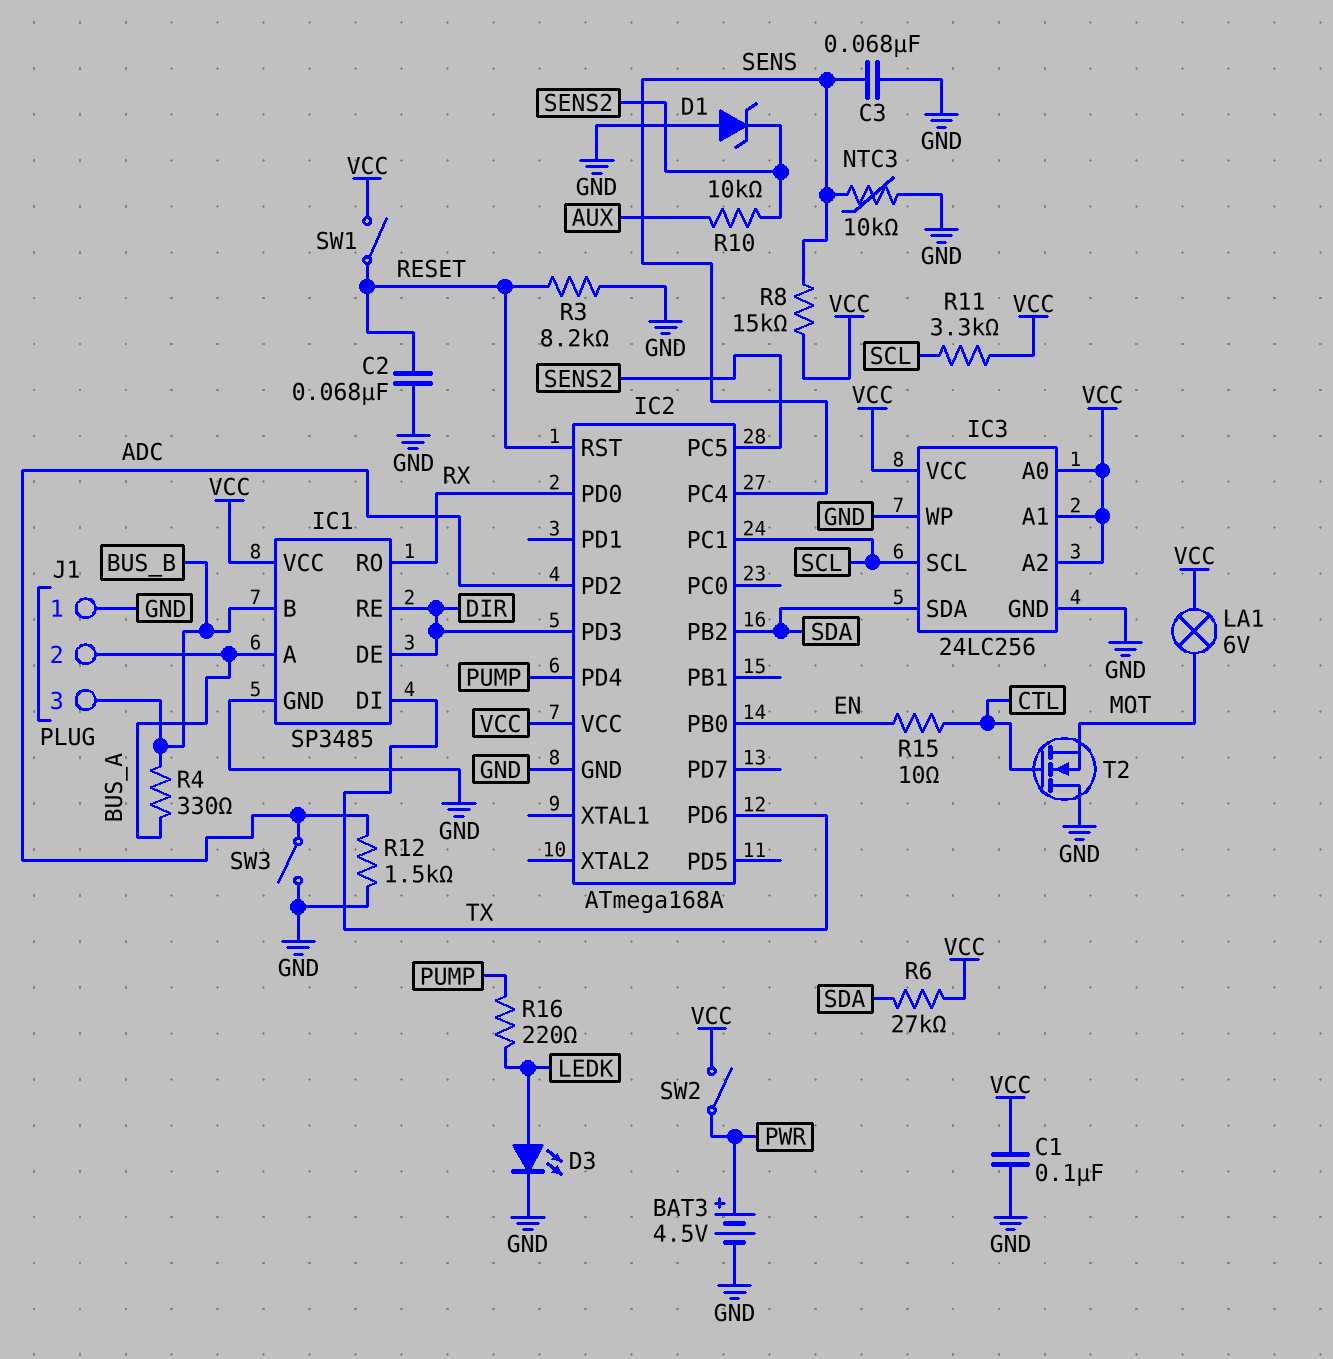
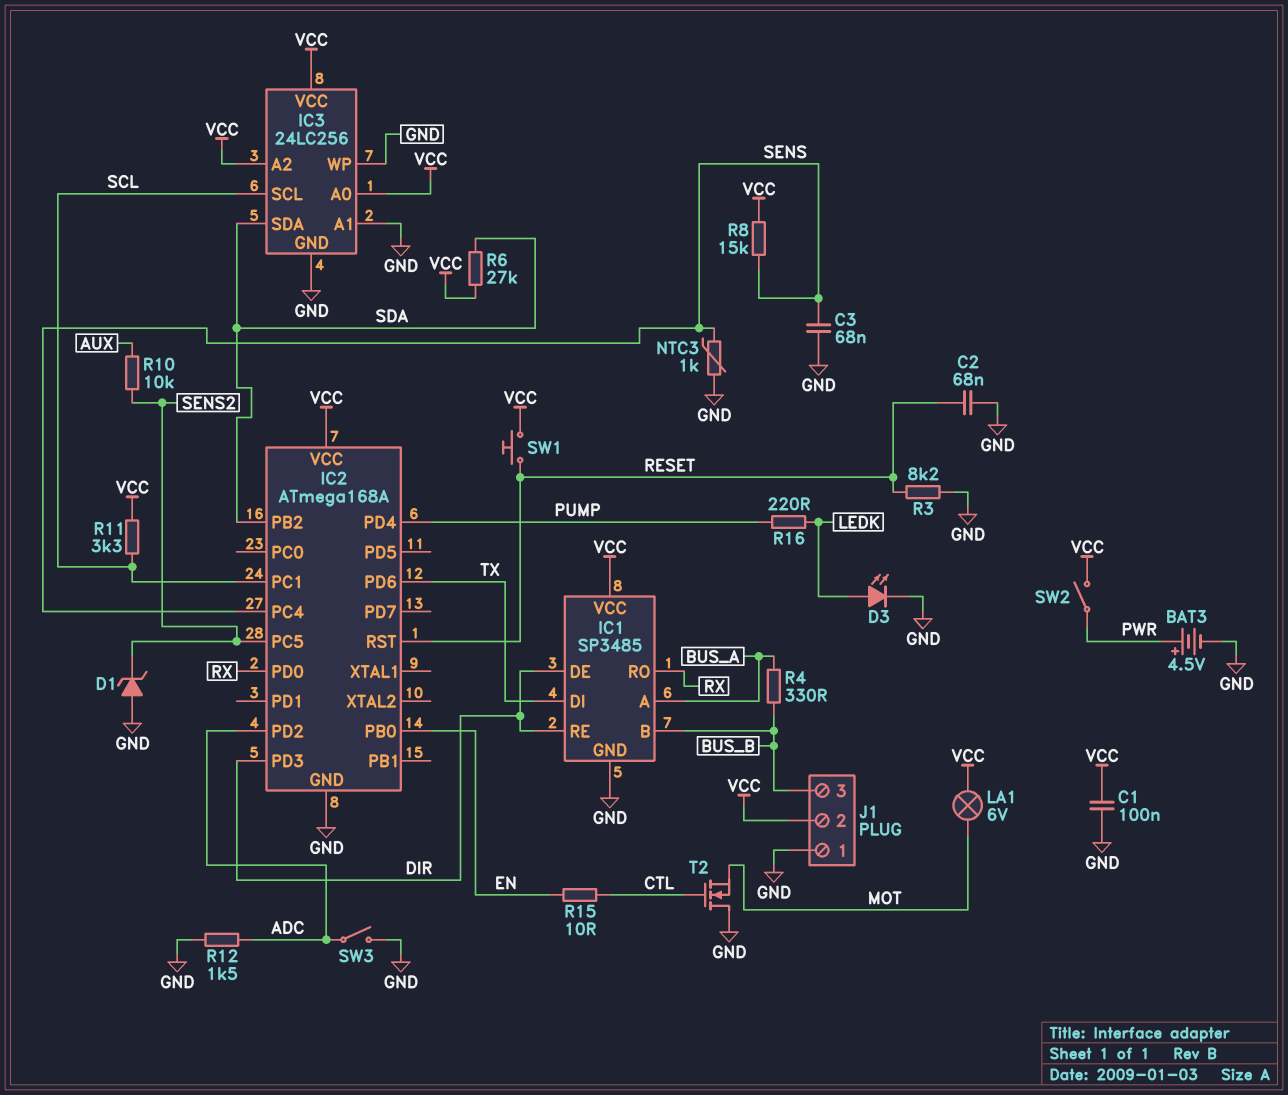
IC3 pin A1: VCC -> GND
J1 pin 2: BUS_A -> VCC
NTC3: 10k (GND, SENS) -> 1k (GND, SENS)
SW1: switch (RESET, VCC) -> button (RESET, VCC)

